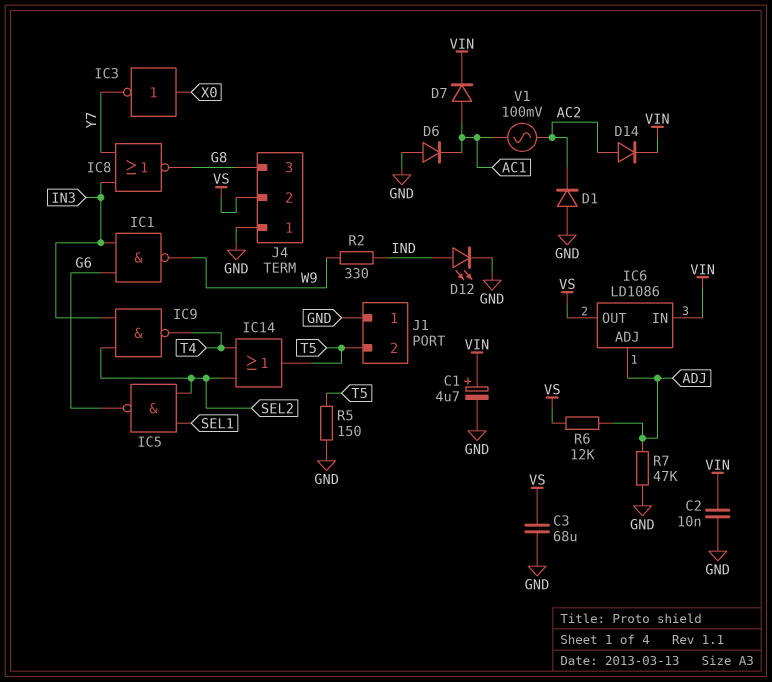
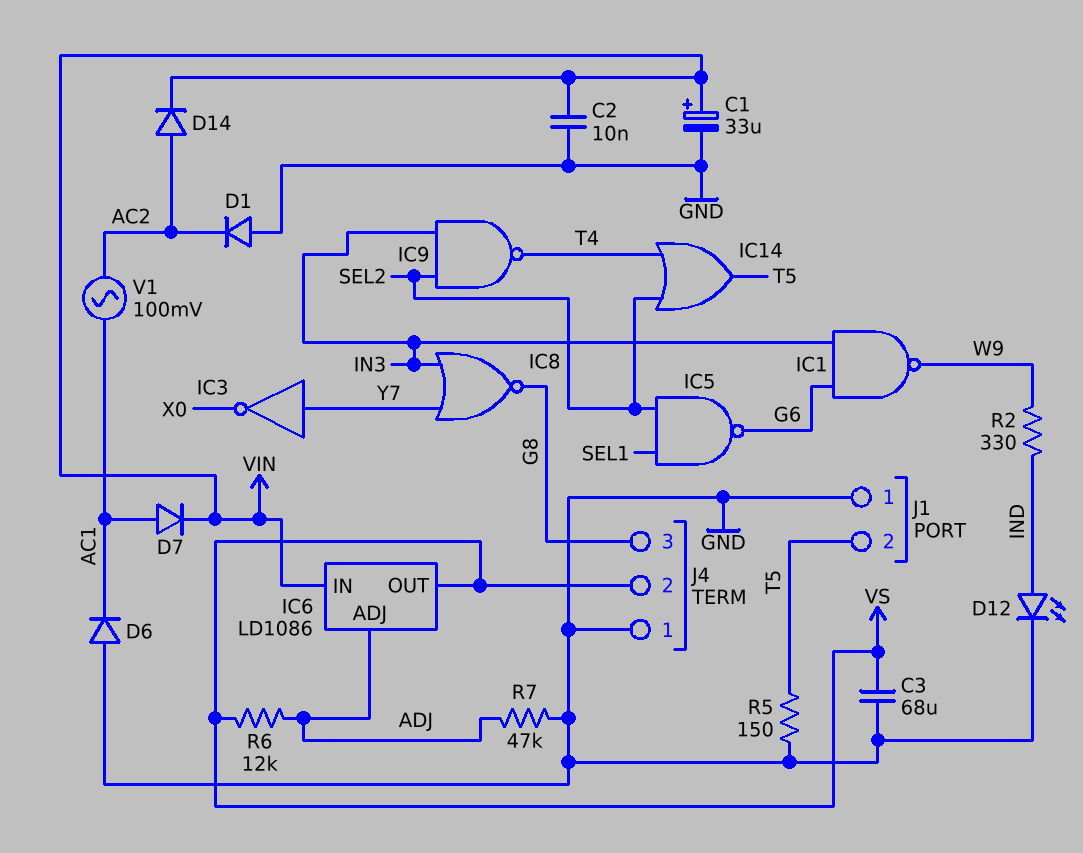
C1: 4.7uF (plus VIN, minus GND) -> 33uF (plus VIN, minus GND)
IC3: NOT (in X0, out Y7) -> NOT (in Y7, out X0)

